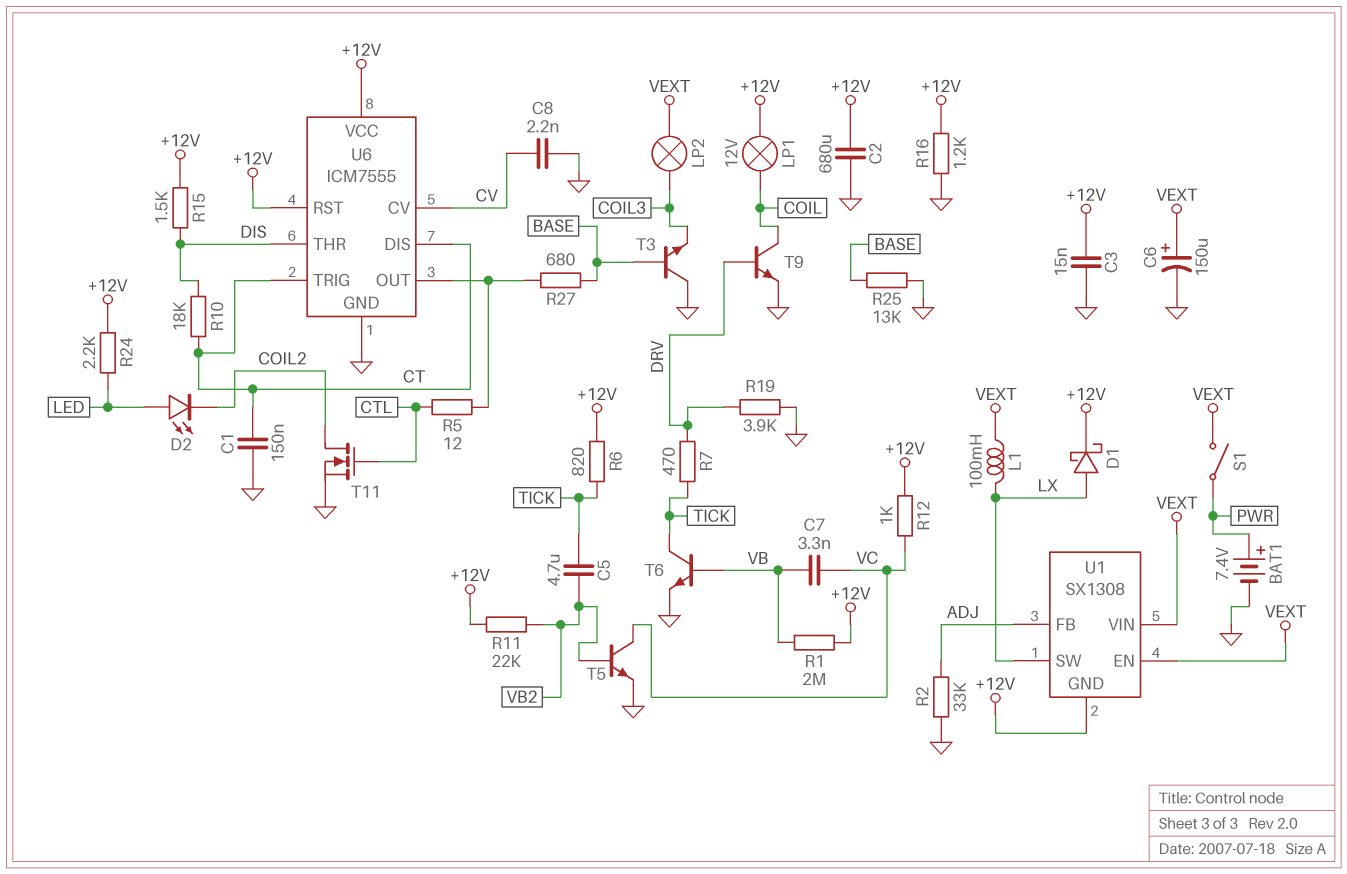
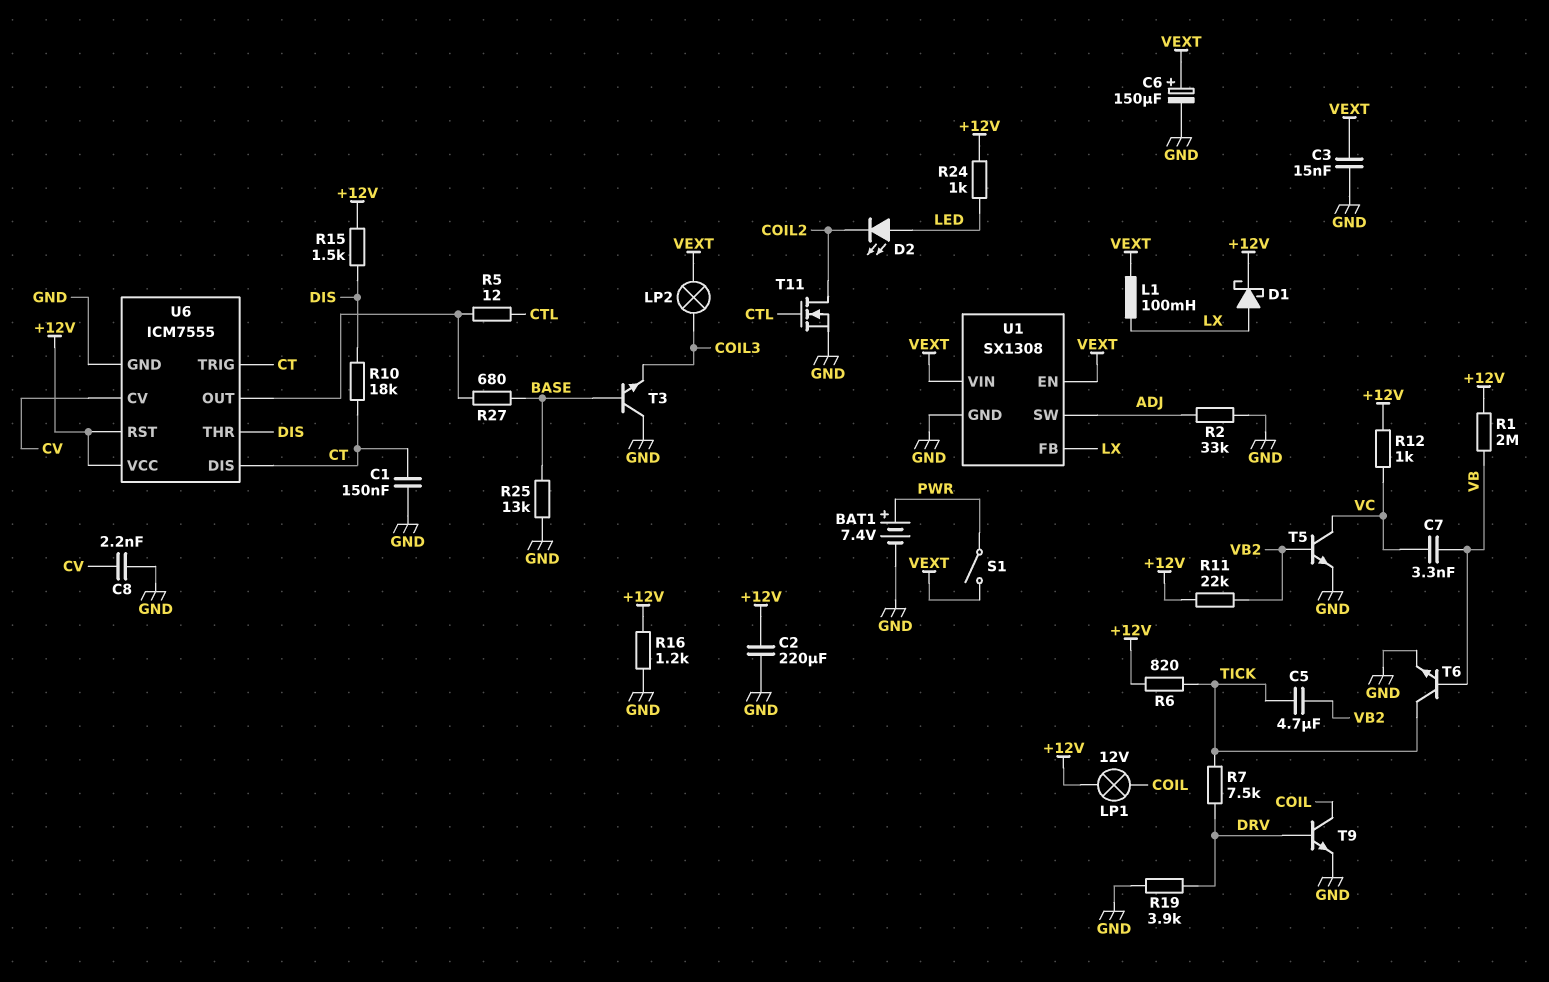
C2: 680uF (+12V, GND) -> 220uF (+12V, GND)
C3: 15nF (+12V, GND) -> 15nF (GND, VEXT)
R7: 470 (DRV, TICK) -> 7.5k (DRV, TICK)
R24: 2.2k (+12V, LED) -> 1k (+12V, LED)
U1 pin FB: ADJ -> LX
U1 pin GND: +12V -> GND
U1 pin SW: LX -> ADJ

